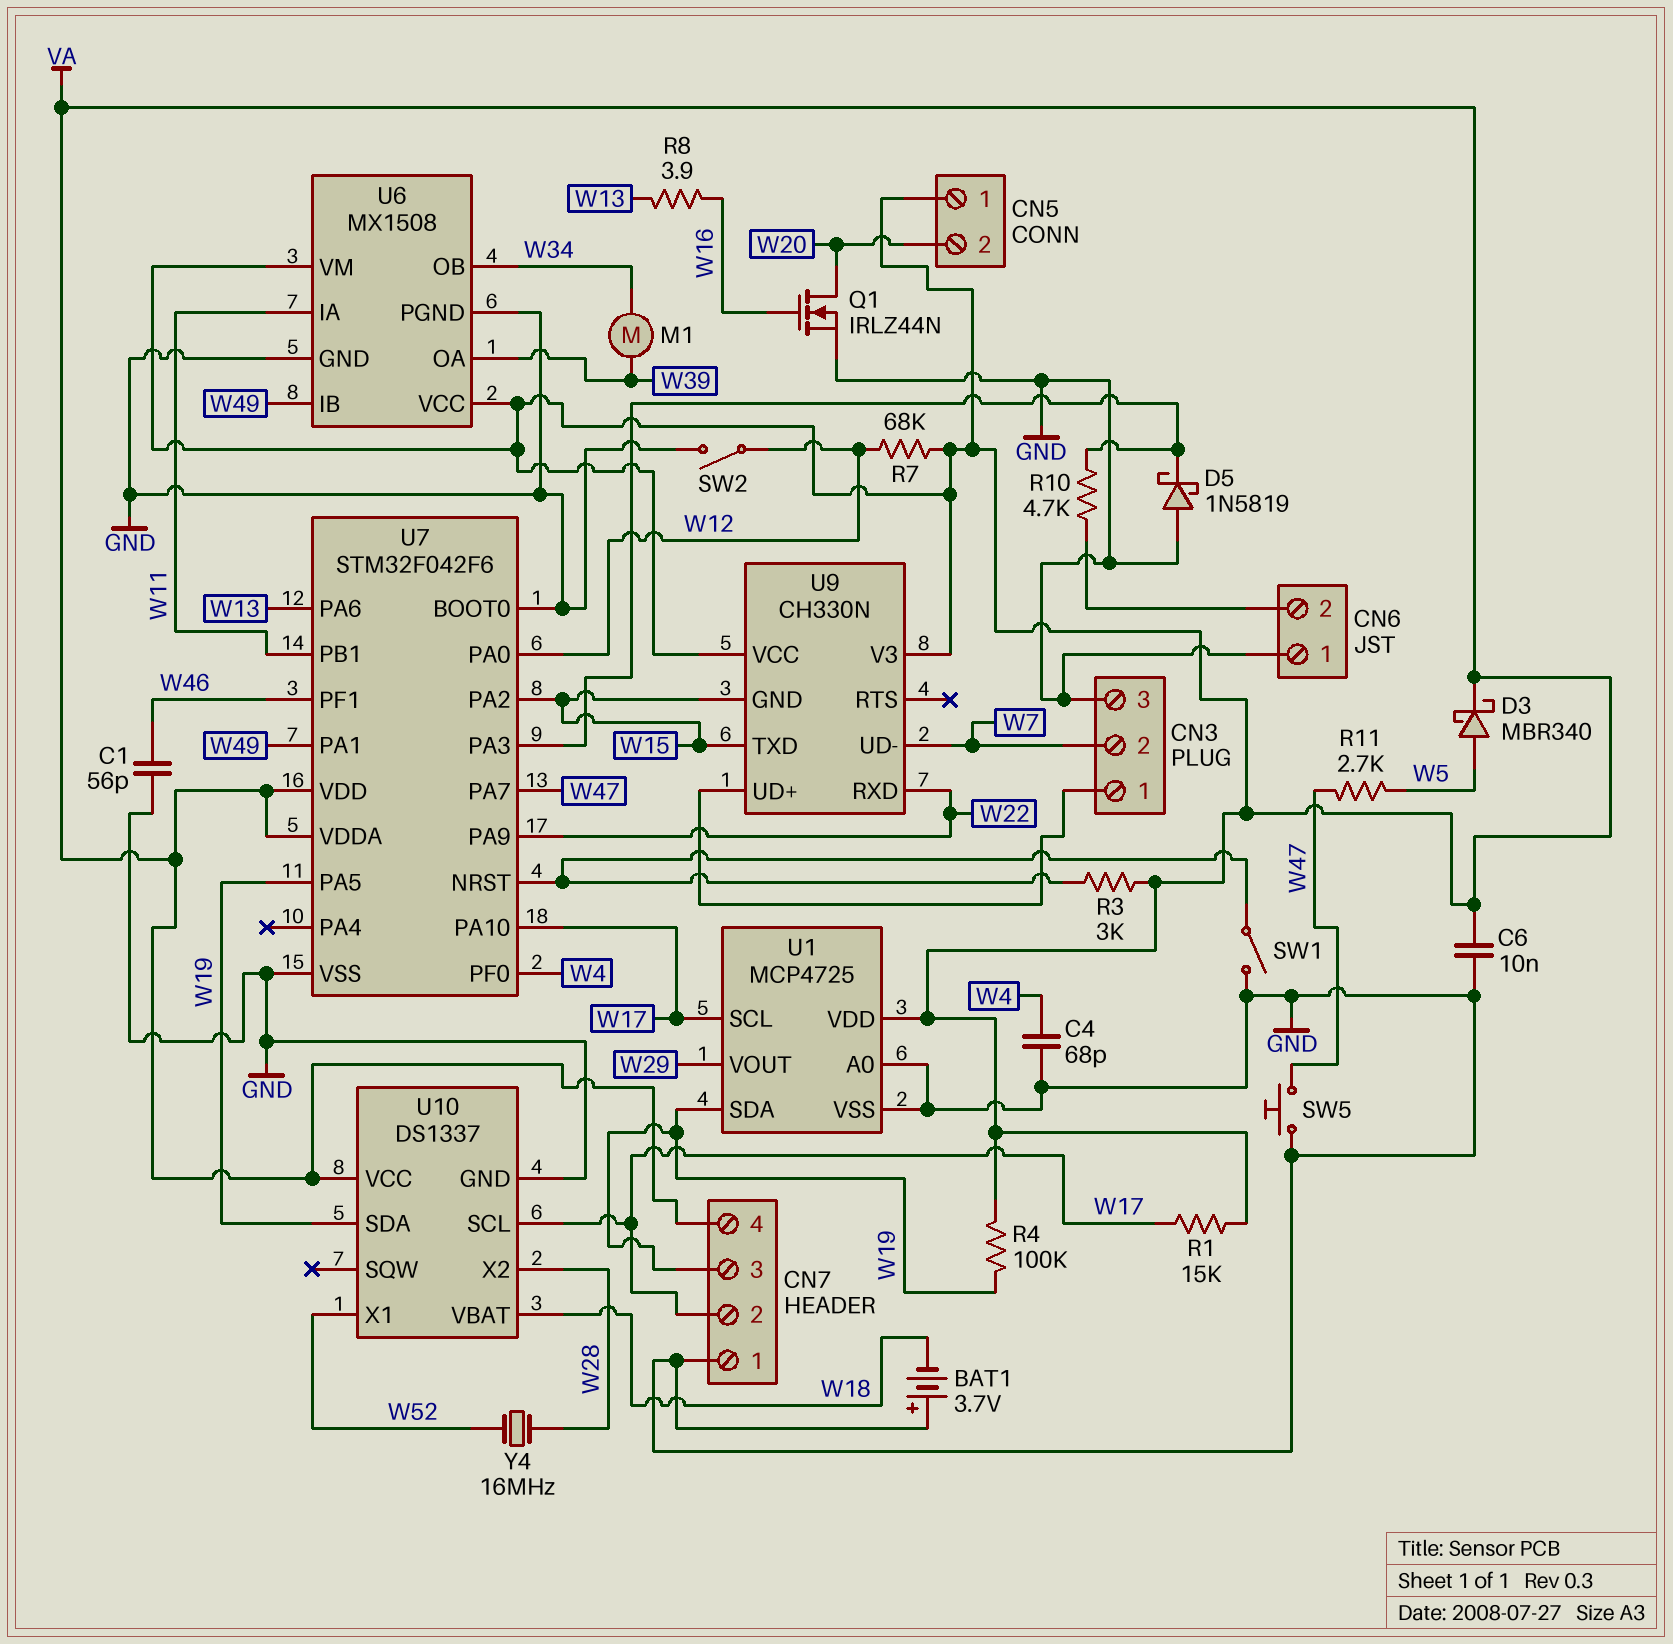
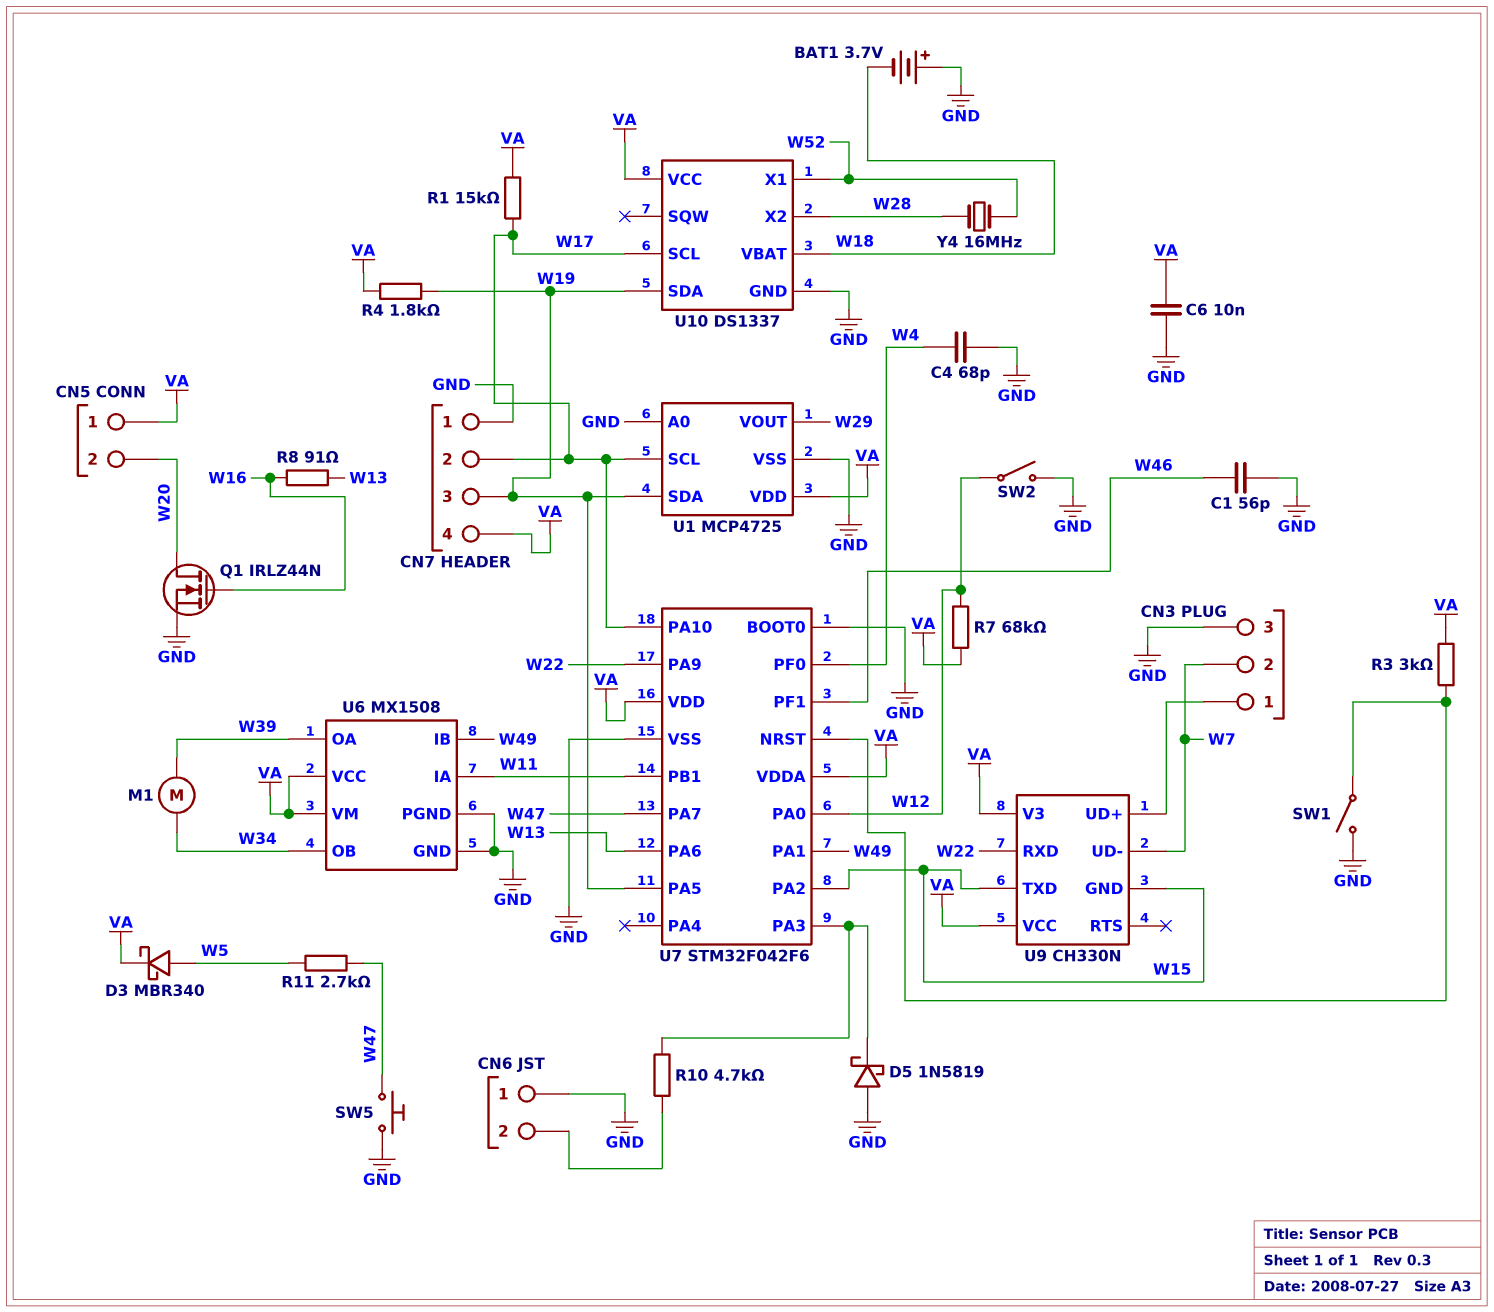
R4: 100k (VA, W19) -> 1.8k (VA, W19)
R8: 3.9 (W13, W16) -> 91 (W13, W16)

